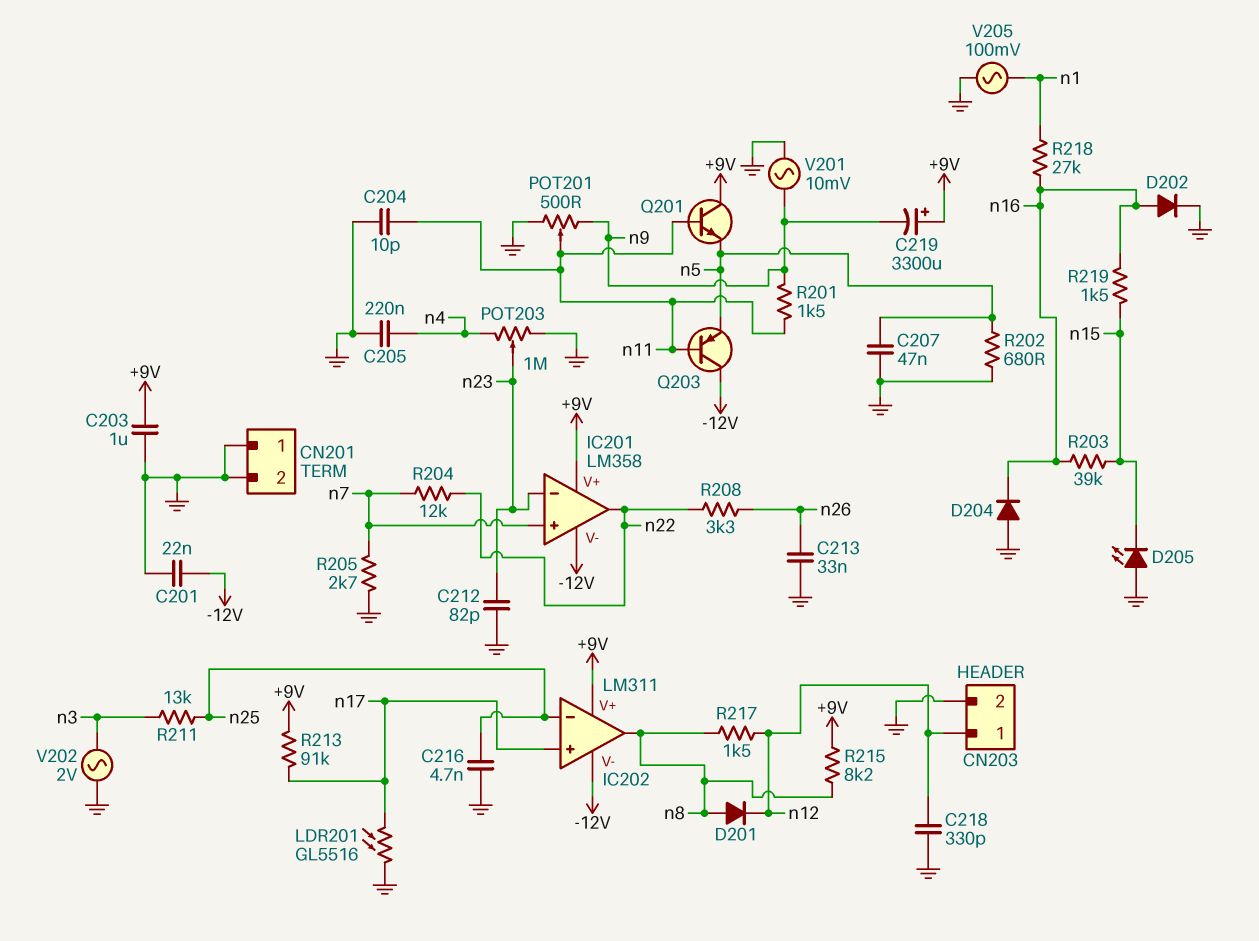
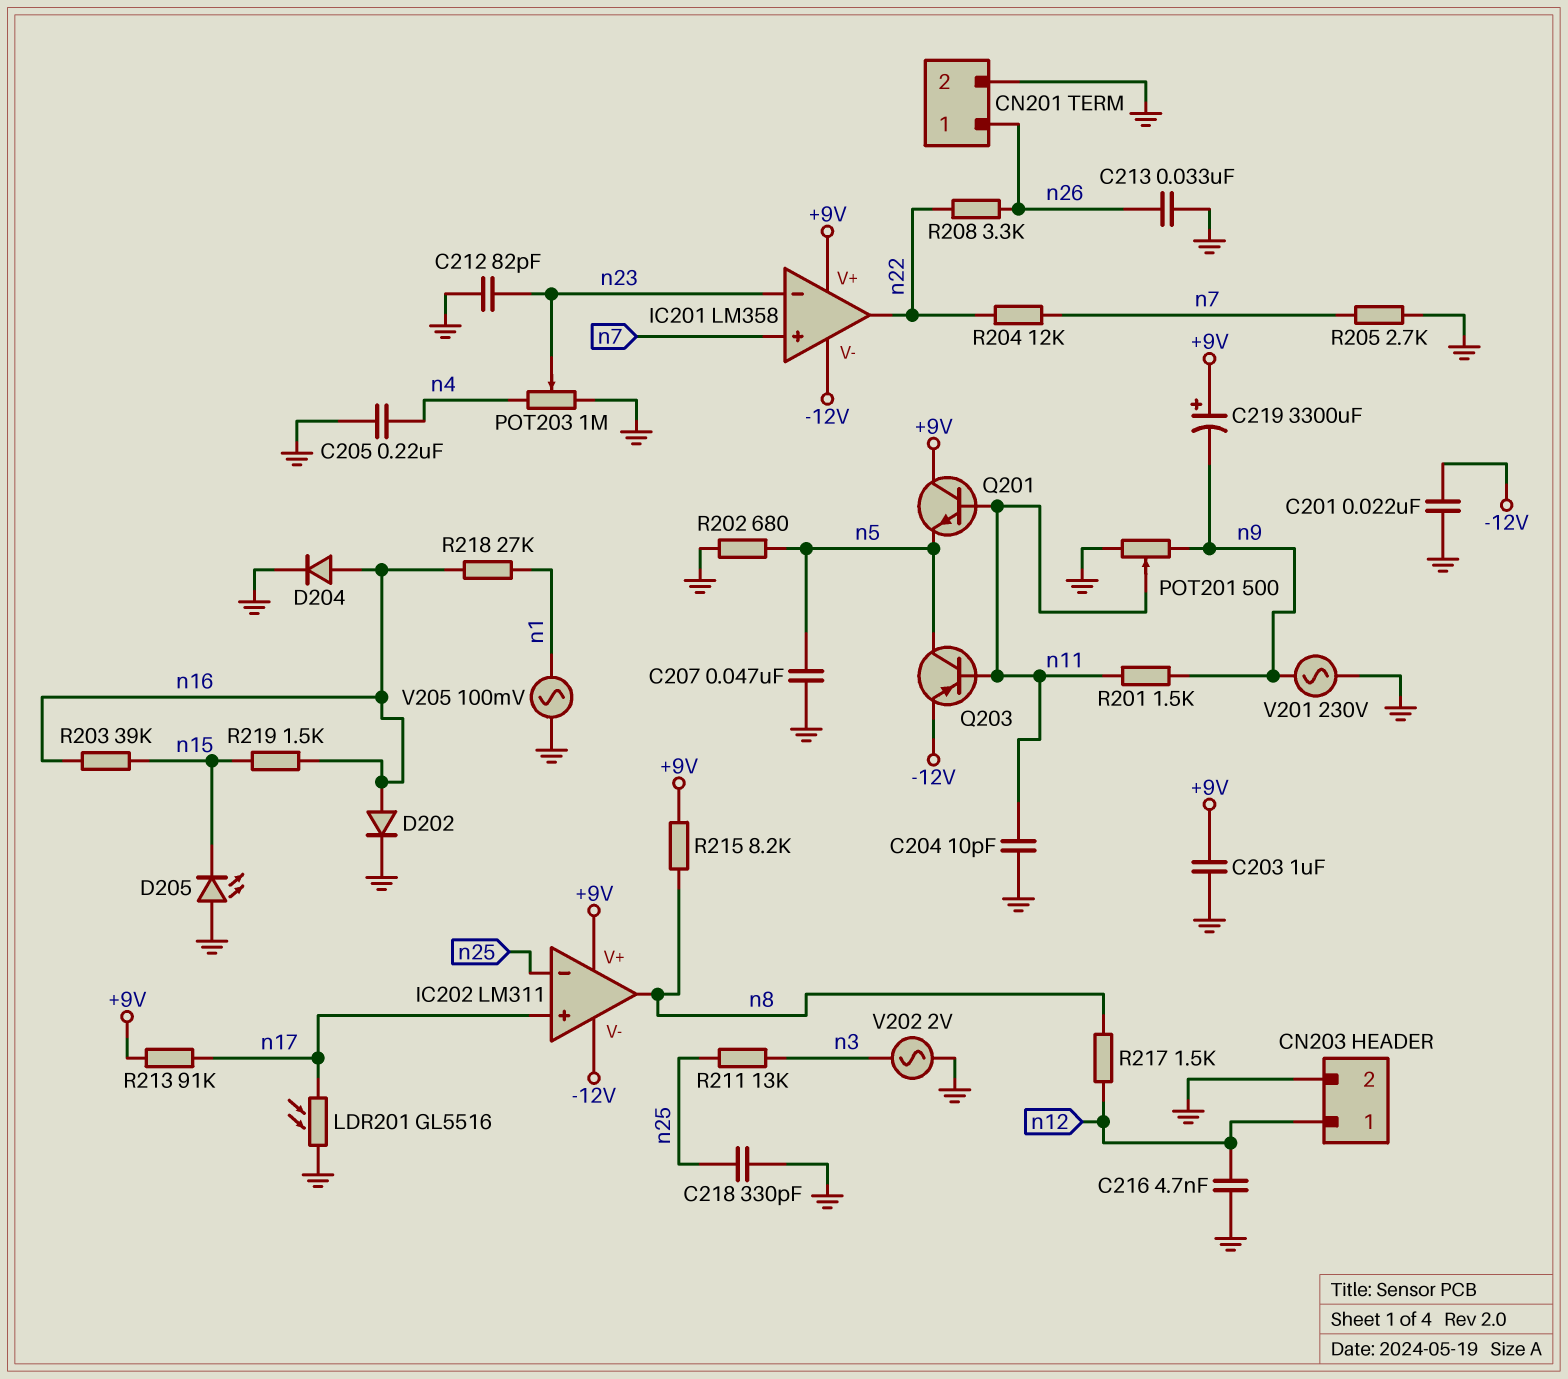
C216: 4.7nF (GND, n25) -> 4.7nF (GND, n12)
C218: 330pF (GND, n12) -> 330pF (GND, n25)
CN201 pin 1: GND -> n26
D201: diode (A n8, K n12) -> none
D204: diode (A GND, K n16) -> diode (A n16, K GND)
Q203: PNP (B n11, C -12V, E n5) -> PNP (B n11, C n5, E -12V)
V201: AC 10mV (GND, n9) -> AC 230V (GND, n9)

